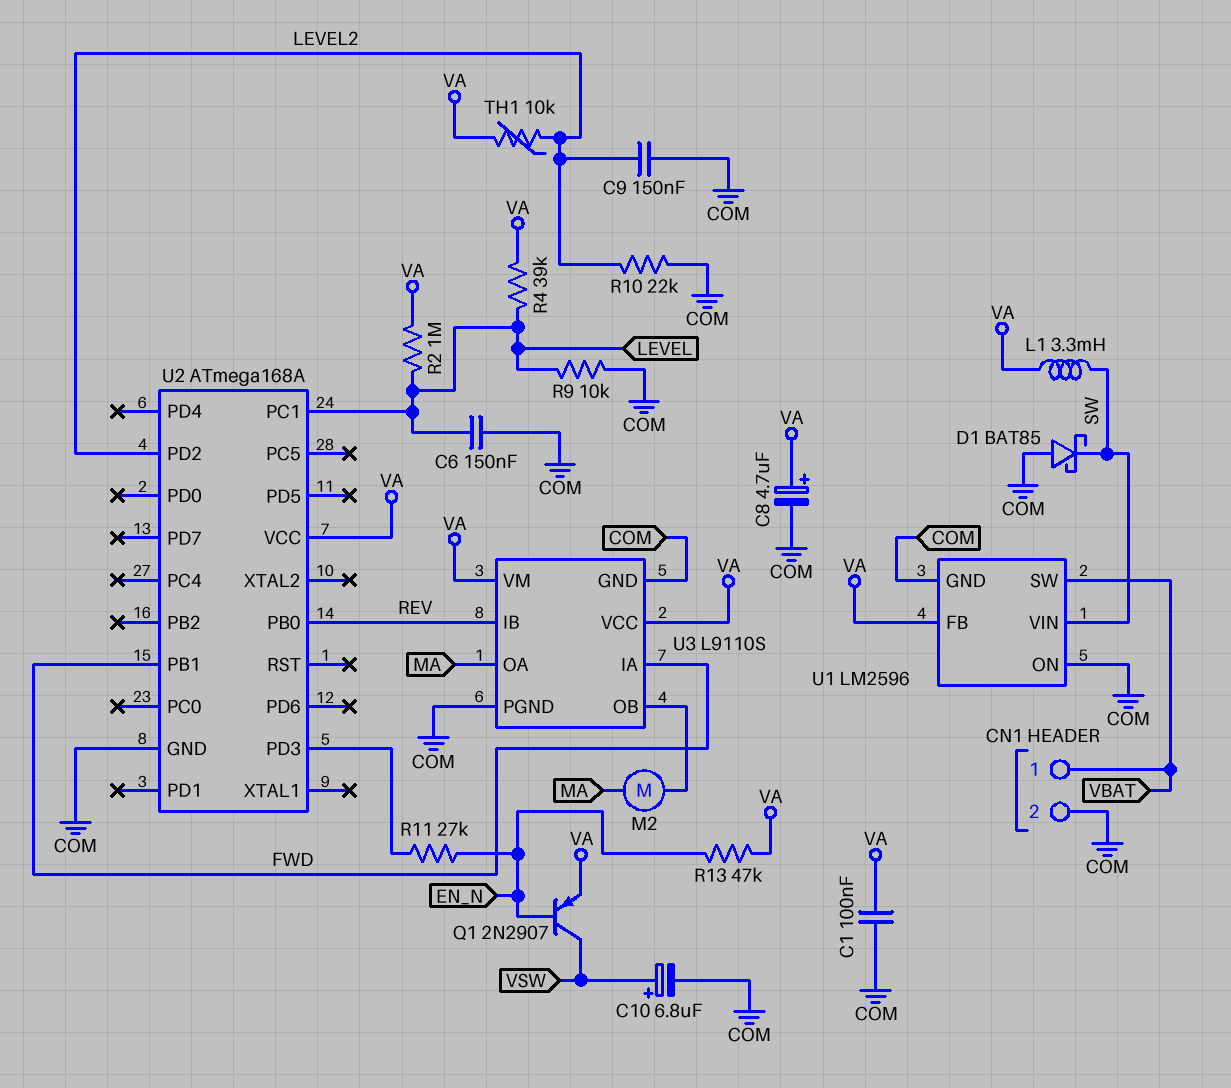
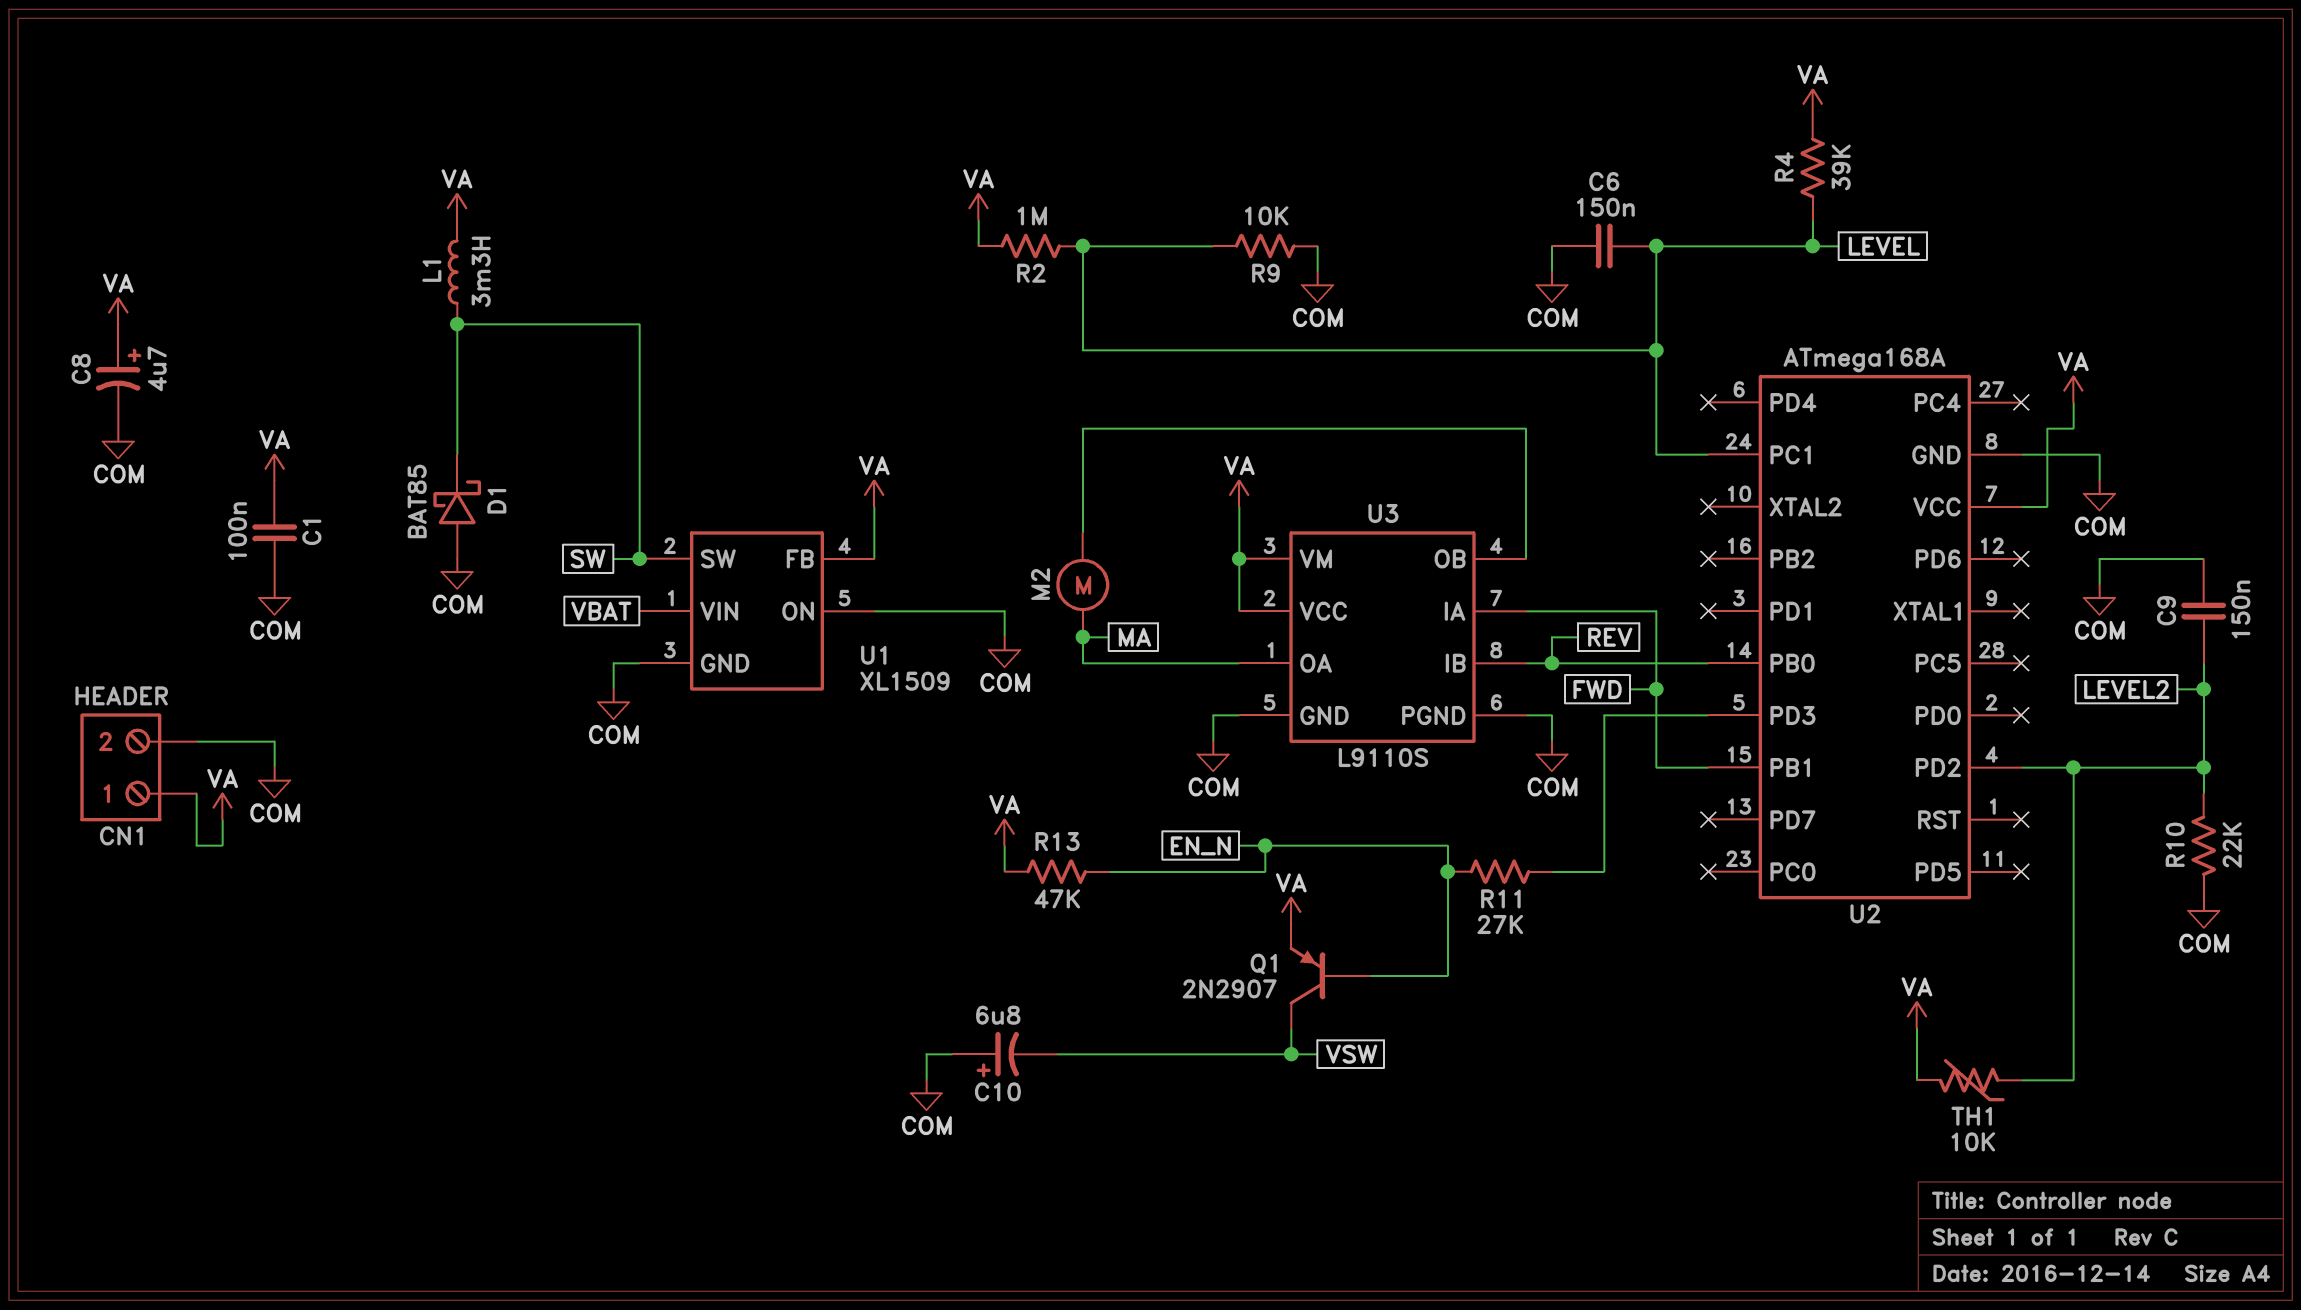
C10: 6.8uF (plus VSW, minus COM) -> 6.8uF (plus COM, minus VSW)
CN1 pin 1: VBAT -> VA
U1: LM2596 -> XL1509
U1 pin SW: VBAT -> SW
U1 pin VIN: SW -> VBAT

